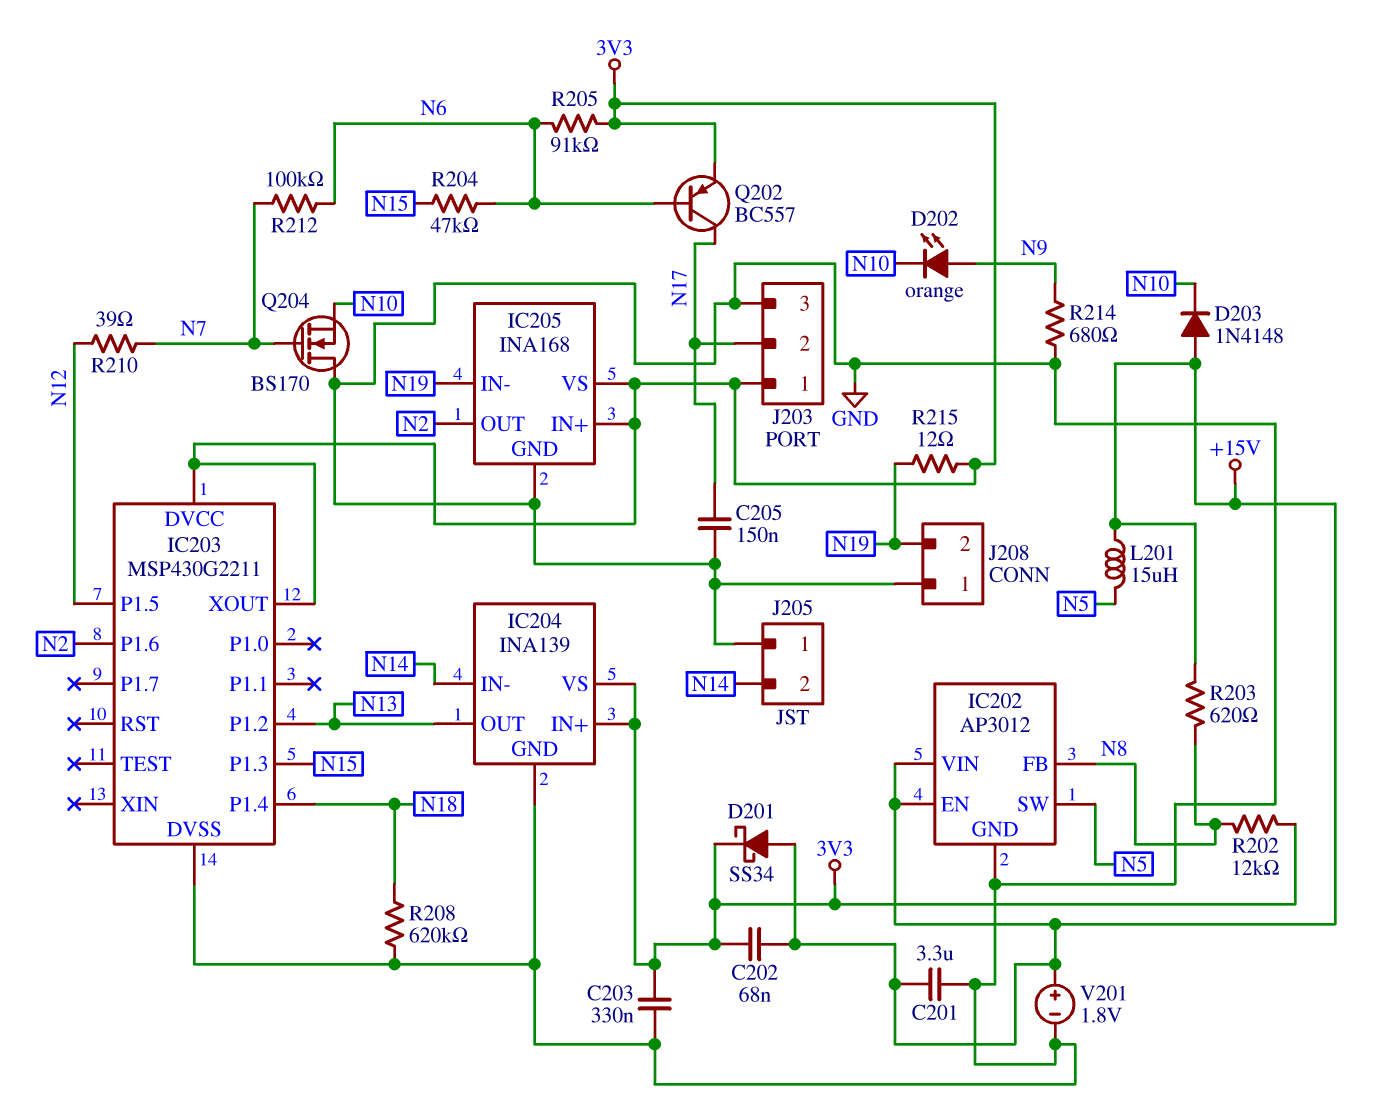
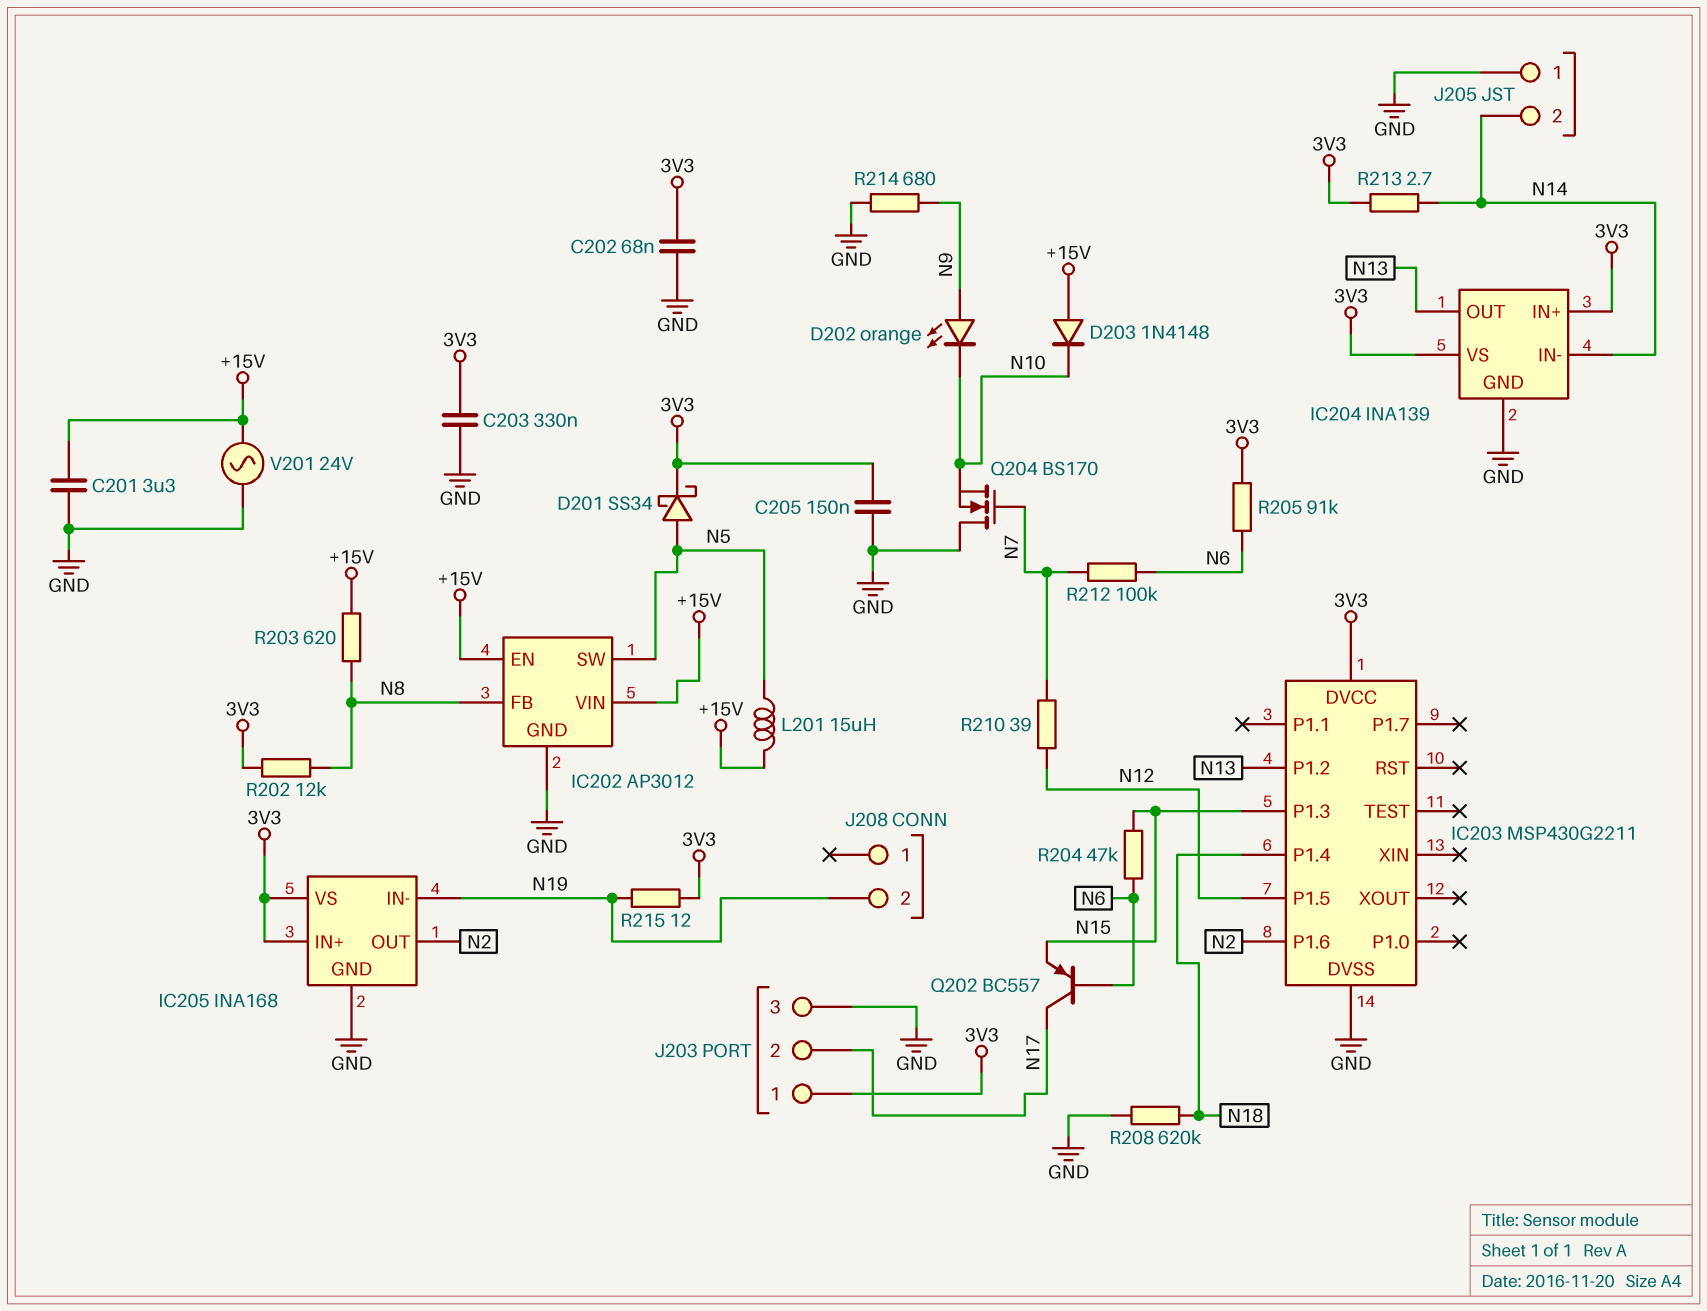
C202: 68nF (+15V, 3V3) -> 68nF (3V3, GND)
C205: 150nF (GND, N17) -> 150nF (3V3, GND)
D201: schottky SS34 (A +15V, K 3V3) -> schottky SS34 (A N5, K 3V3)
IC203 pin XOUT: 3V3 -> none
J208 pin 1: GND -> none
Q202: PNP BC557 (B N6, C N17, E 3V3) -> PNP BC557 (B N6, C N17, E N15)
R213: none -> 2.7 (3V3, N14)
V201: 1.8V (plus +15V, minus GND) -> AC 24V (+15V, GND)

